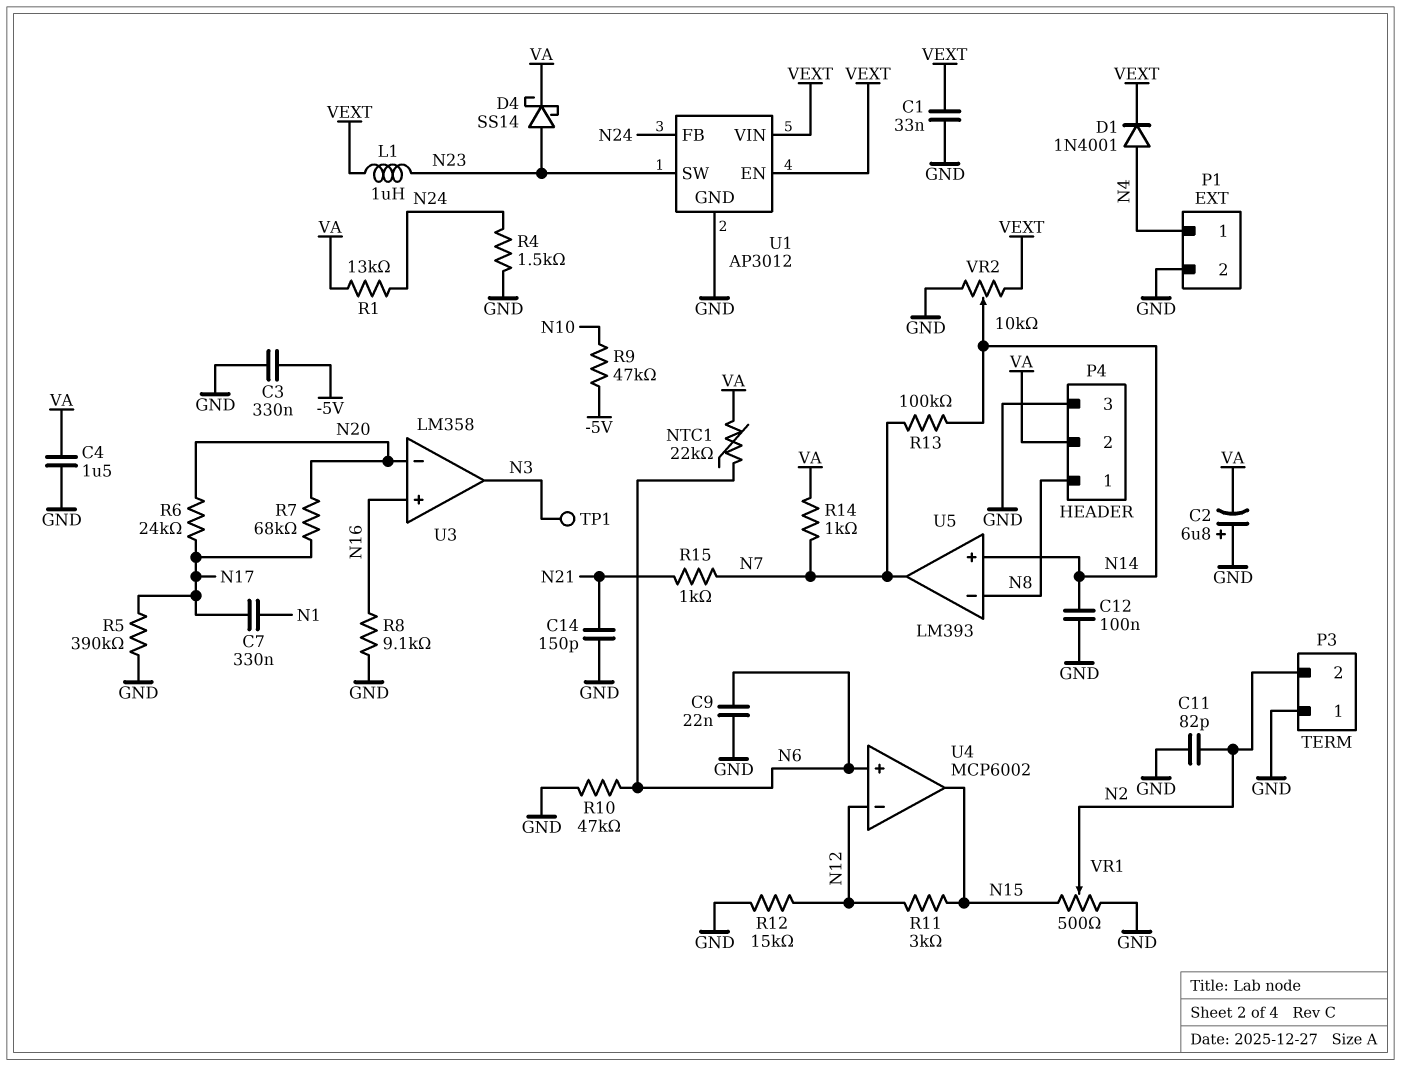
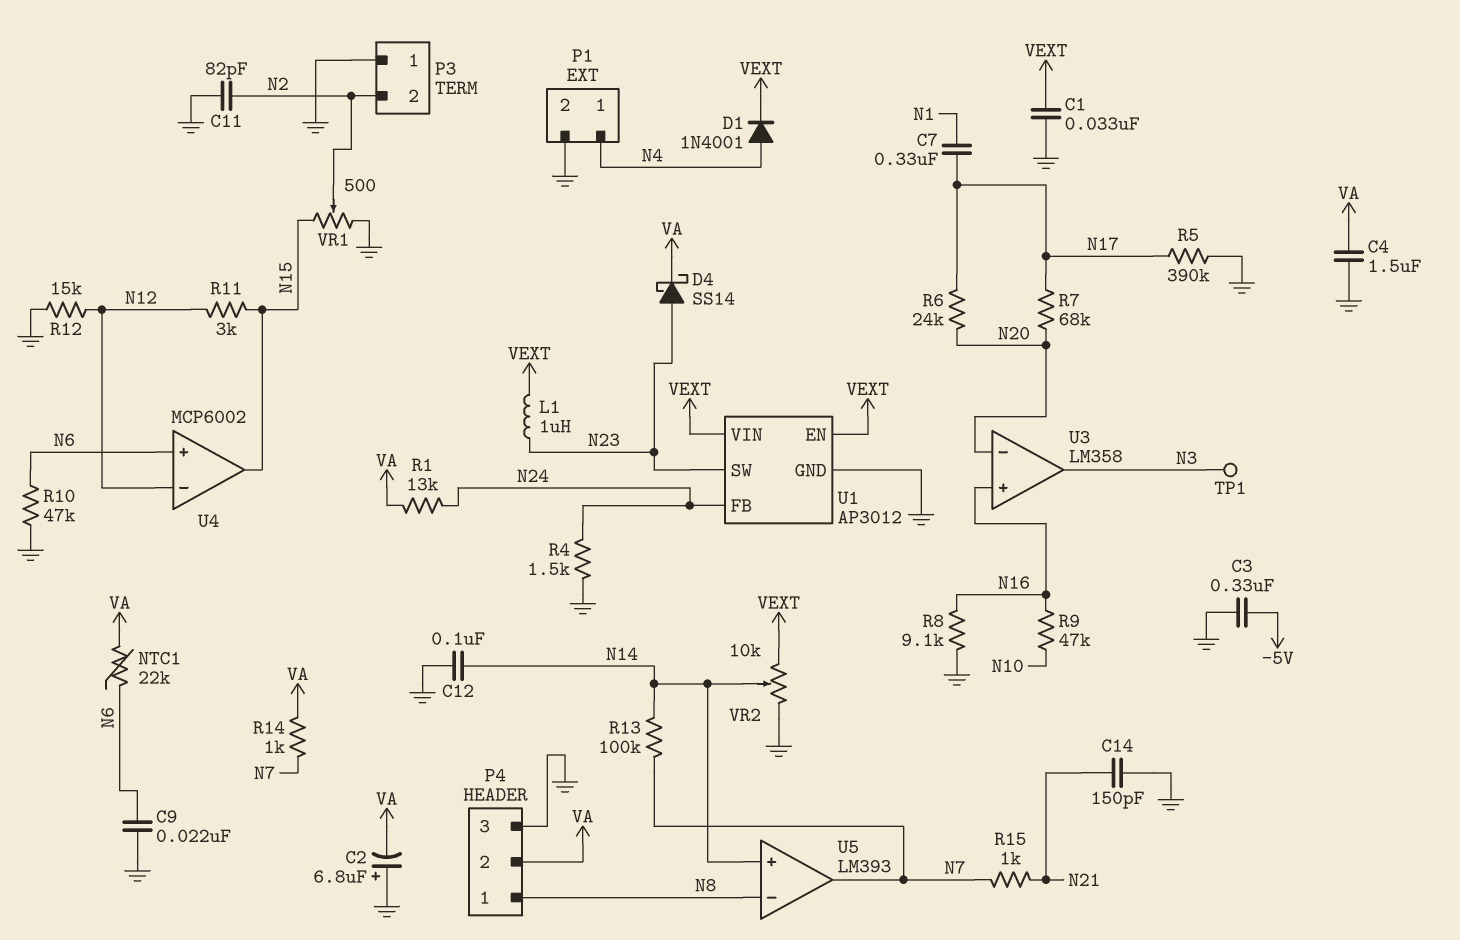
R9: 47k (-5V, N10) -> 47k (N10, N16)

